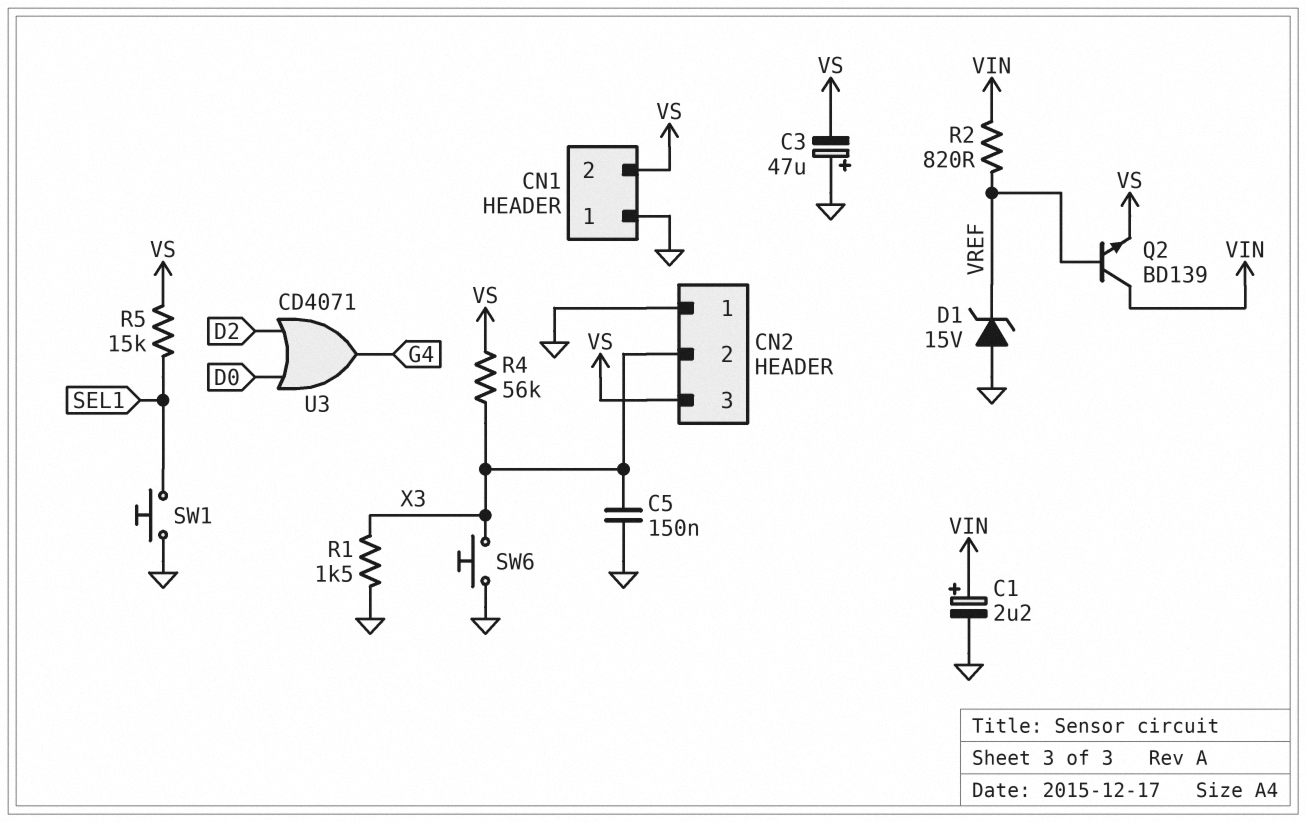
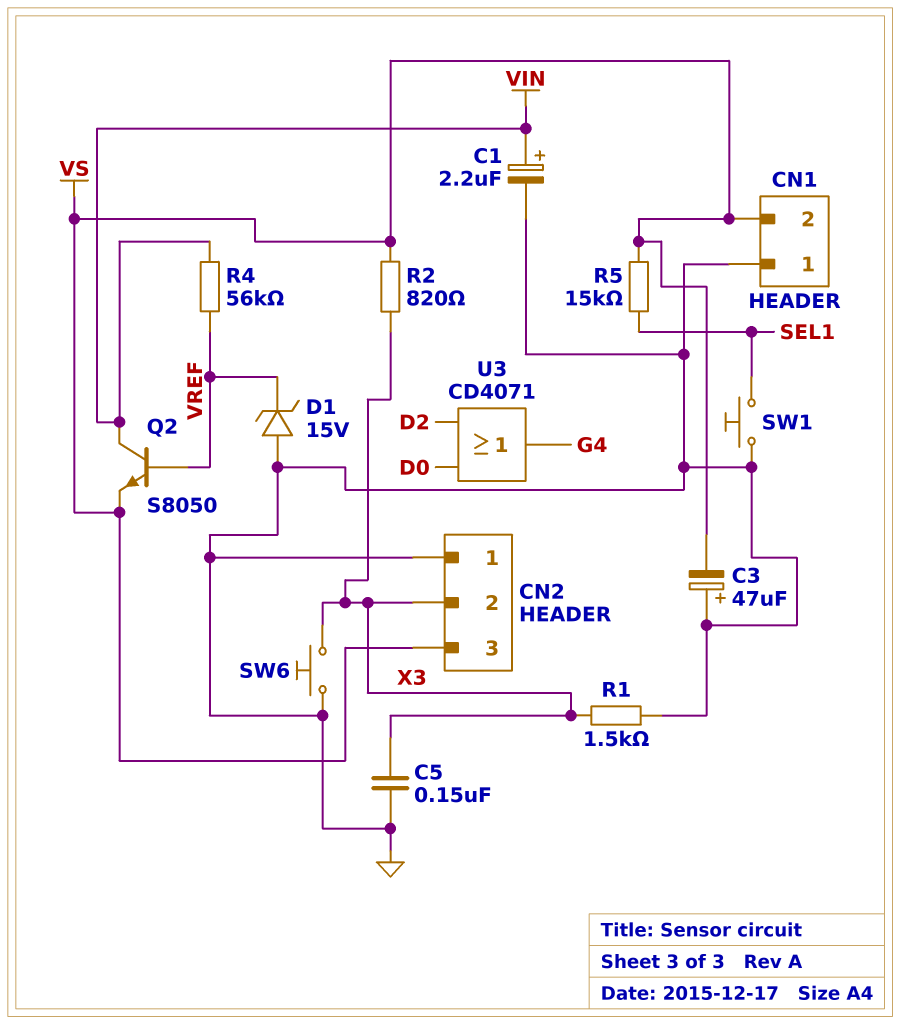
Q2: NPN BD139 (B VREF, C VIN, E VS) -> NPN S8050 (B VREF, C VIN, E VS)
R2: 820 (VIN, VREF) -> 820 (VS, X3)
R4: 56k (VS, X3) -> 56k (VIN, VREF)

